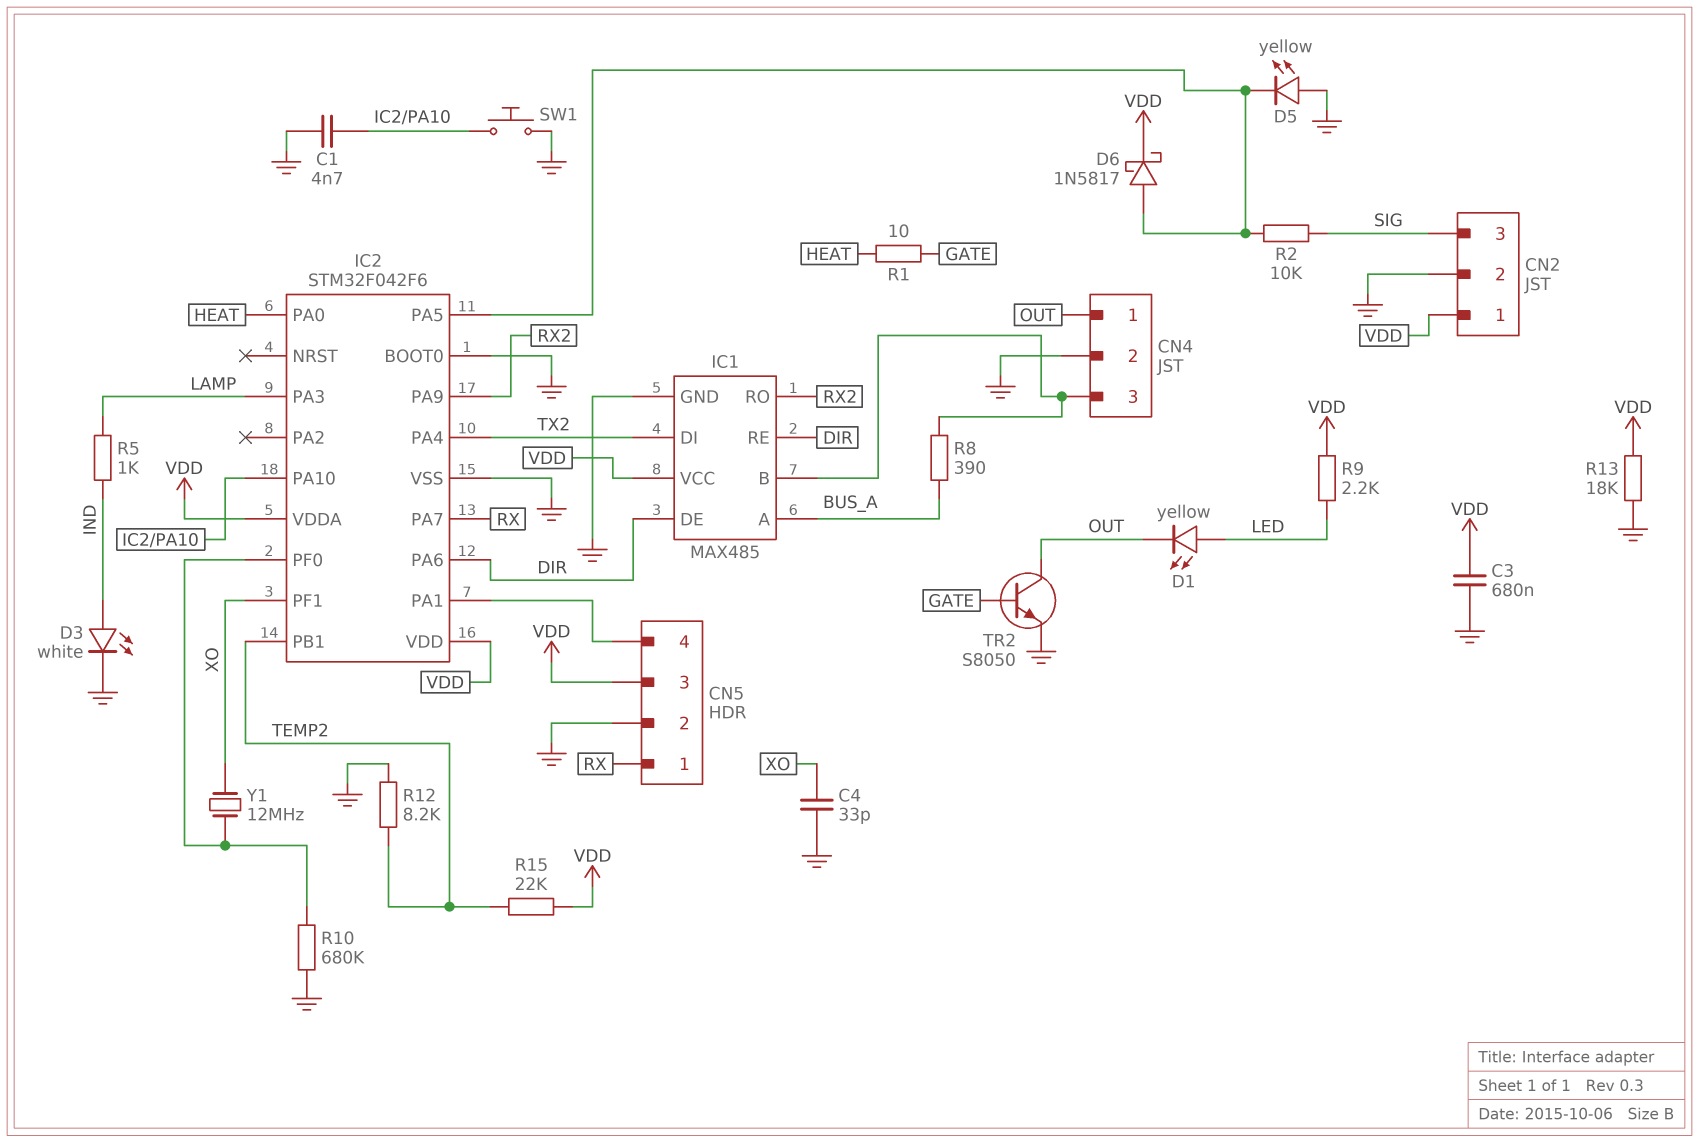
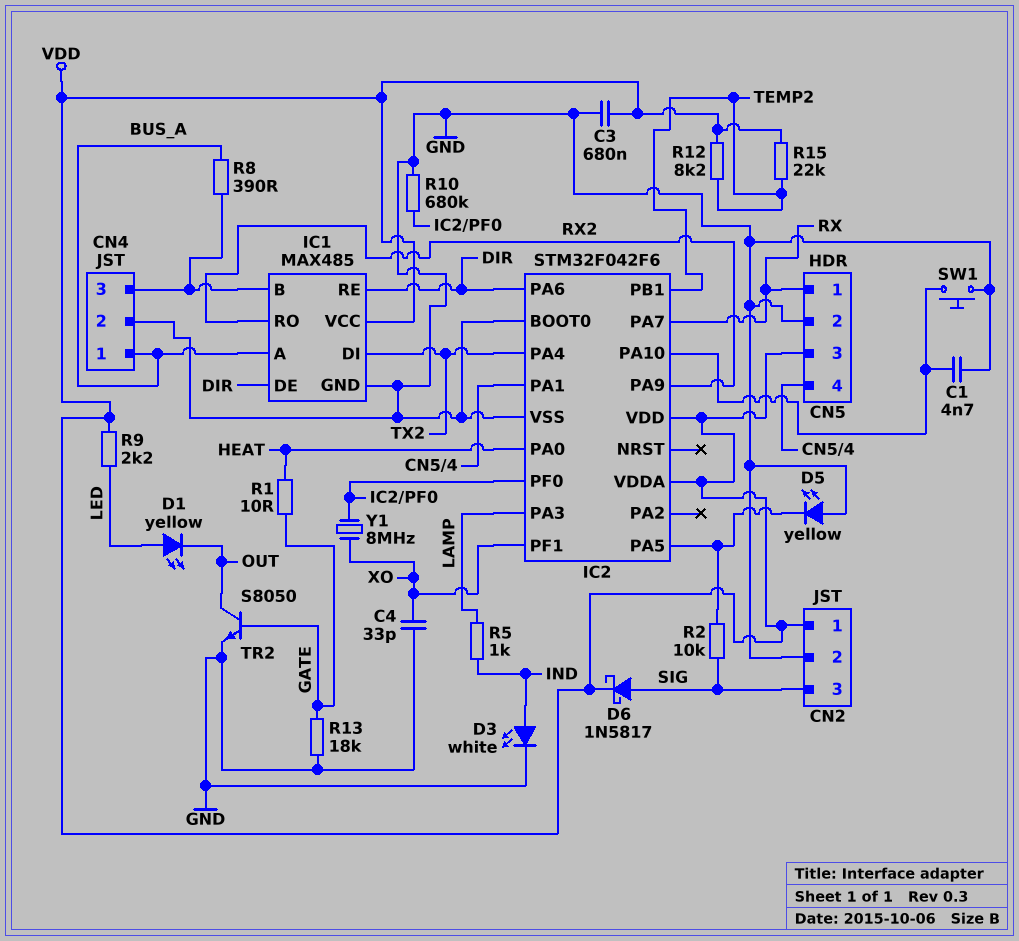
CN4 pin 1: OUT -> BUS_A
D6: schottky 1N5817 (A IC2/PA5, K VDD) -> schottky 1N5817 (A SIG, K VDD)
R12: 8.2k (GND, TEMP2) -> 8.2k (TEMP2, VDD)
R13: 18k (GND, VDD) -> 18k (GATE, GND)
Y1: 12MHz (IC2/PF0, XO) -> 8MHz (IC2/PF0, XO)

